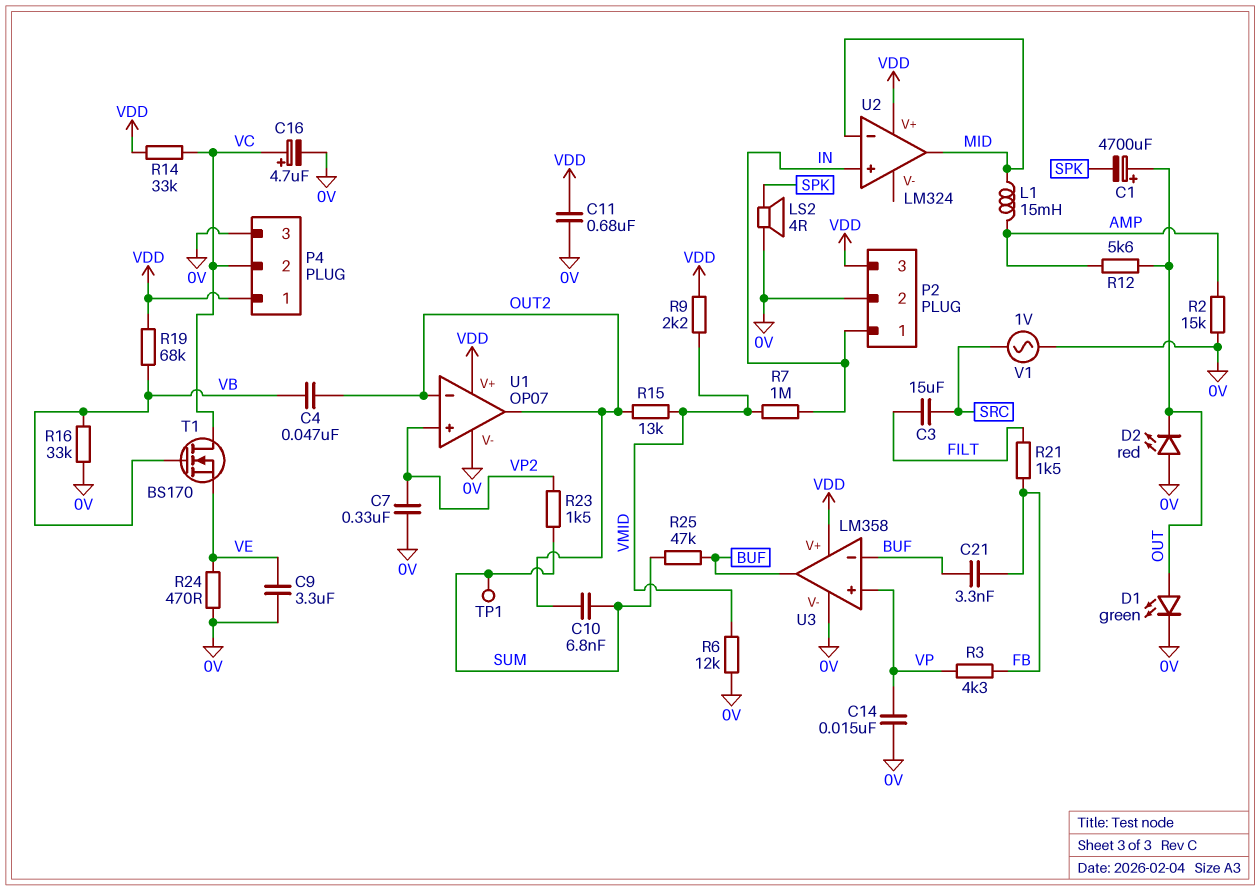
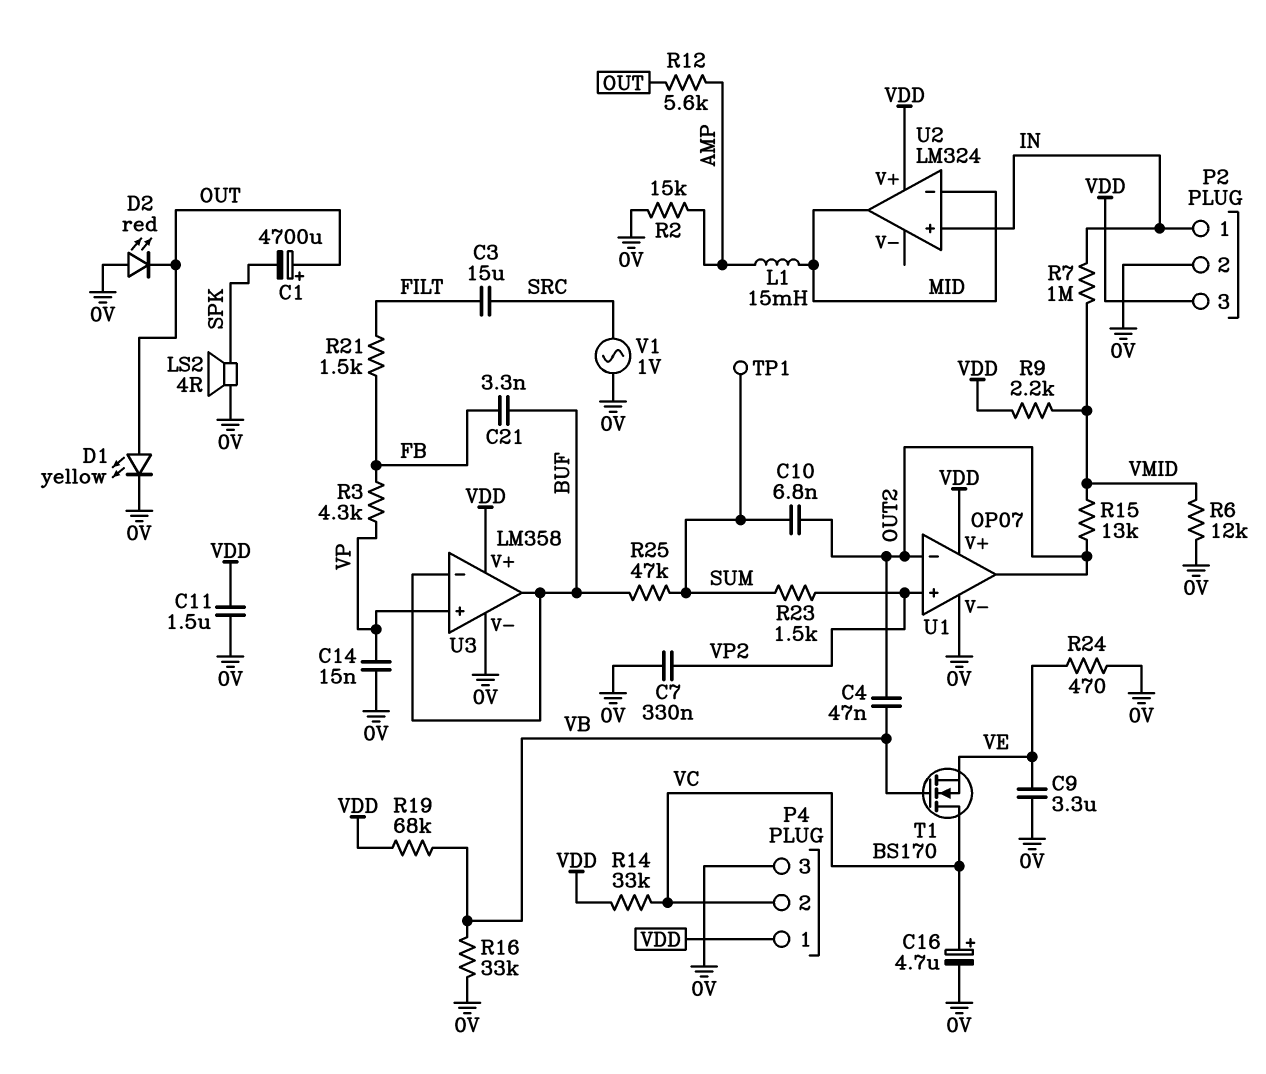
C11: 680nF (0V, VDD) -> 1.5uF (0V, VDD)
D1: LED green (A OUT, K 0V) -> LED yellow (A OUT, K 0V)

